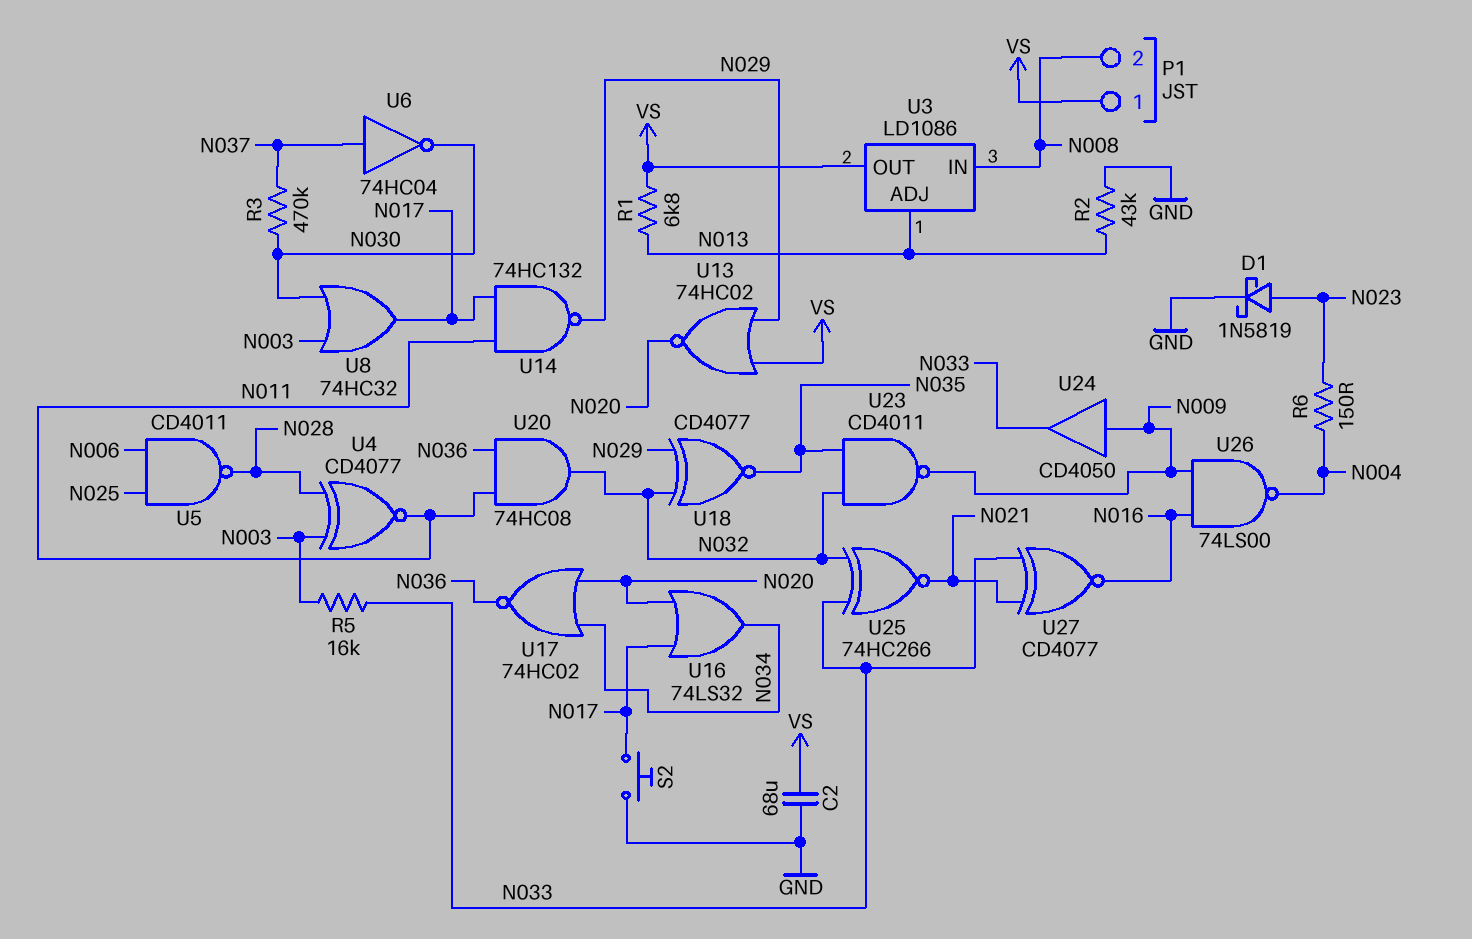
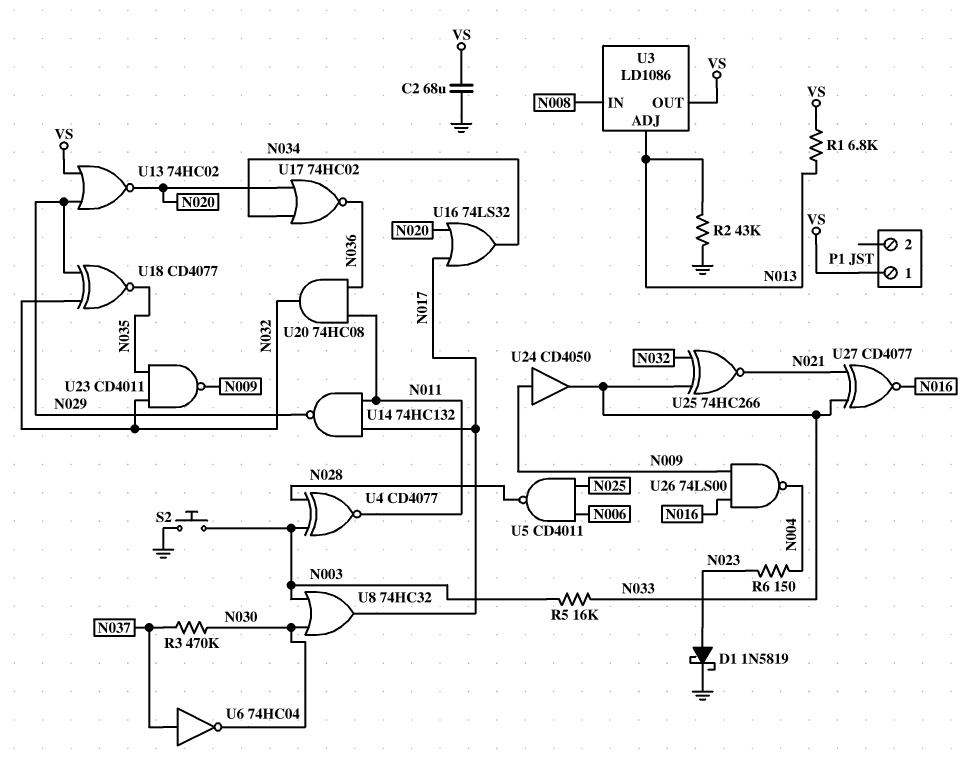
P1 pin 2: N008 -> none
S2: button (GND, N017) -> button (GND, N003)

